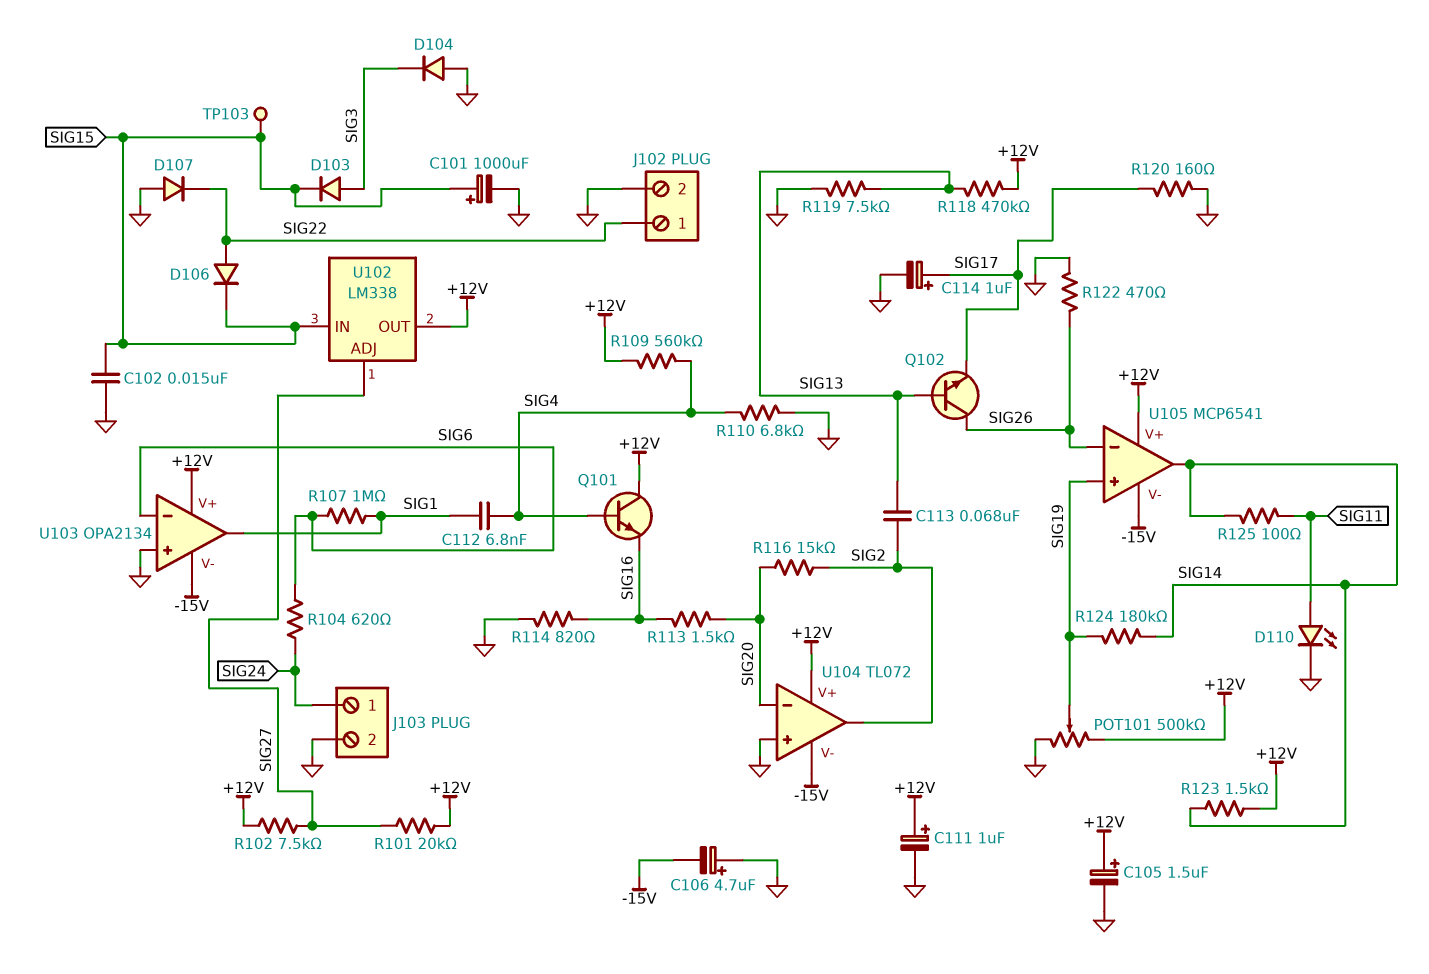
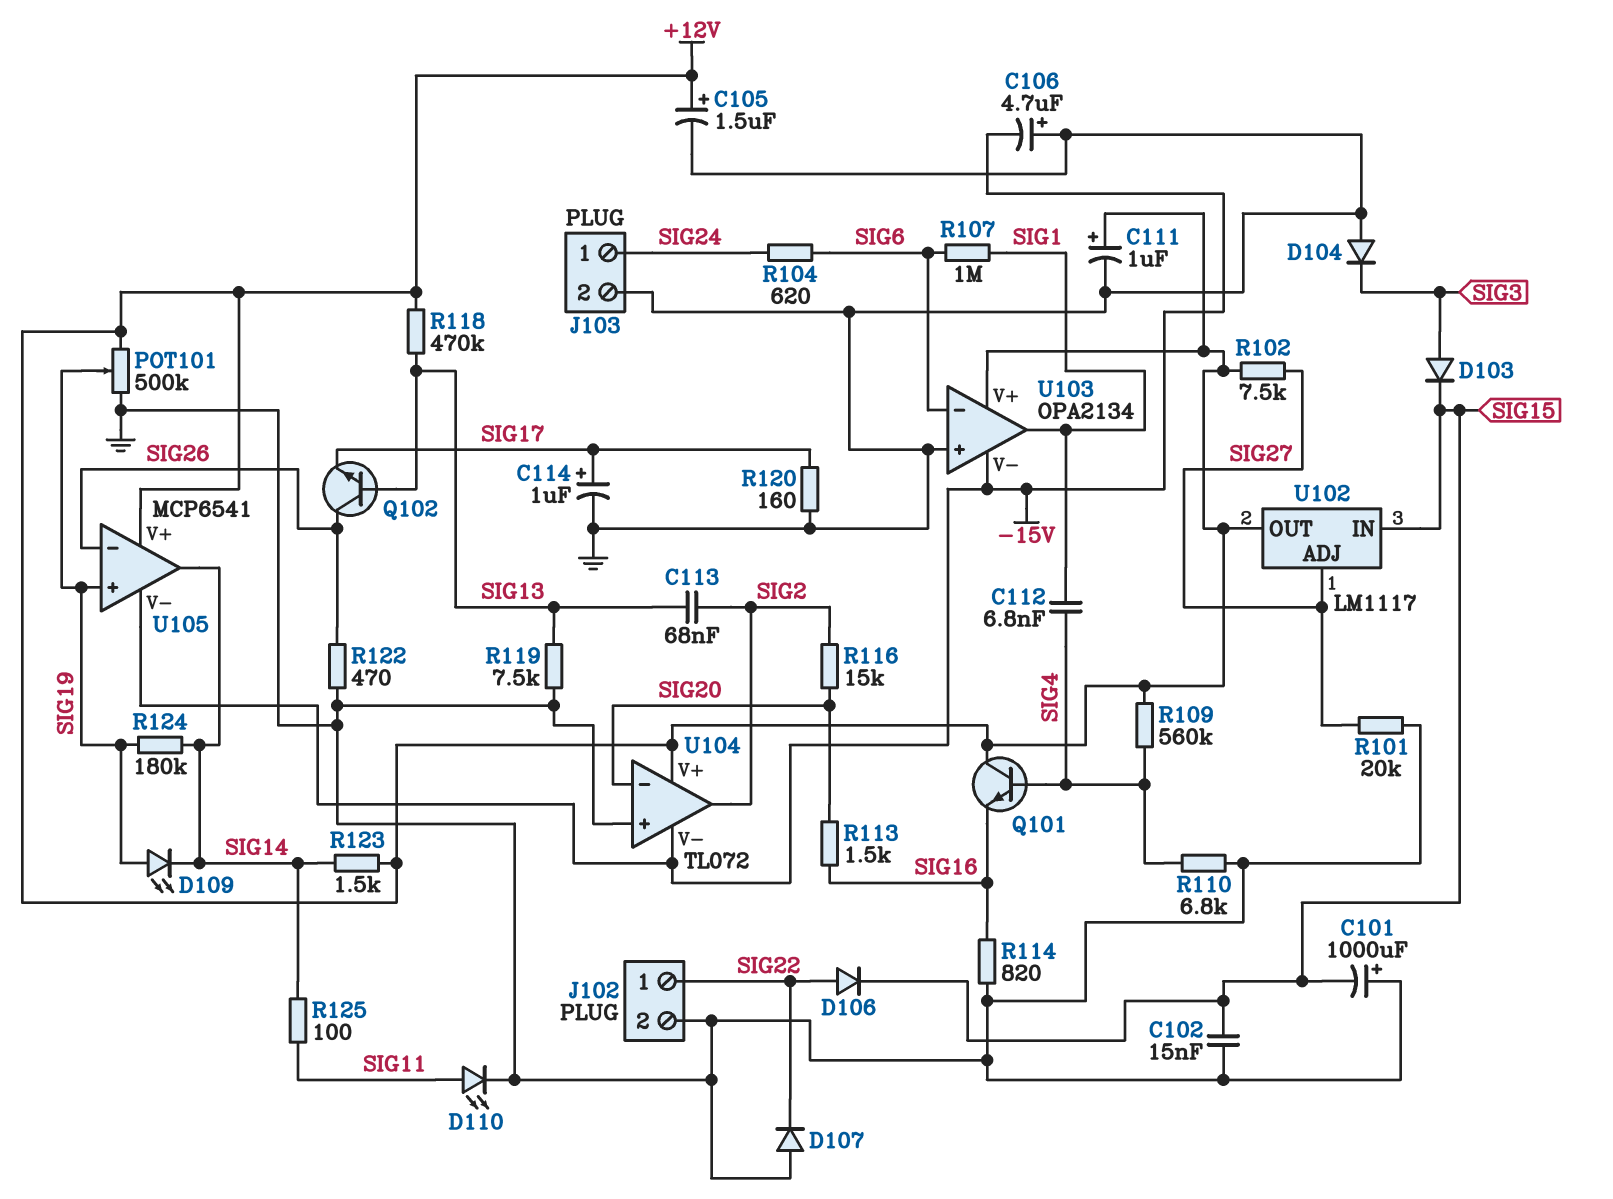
C101: 1000uF (plus SIG15, minus GND) -> 1000uF (plus GND, minus SIG15)
D109: none -> LED (A SIG19, K SIG14)
R101: 20k (+12V, SIG27) -> 20k (GND, SIG27)
TP103: test point (SIG15) -> none
U102: LM338 -> LM1117

